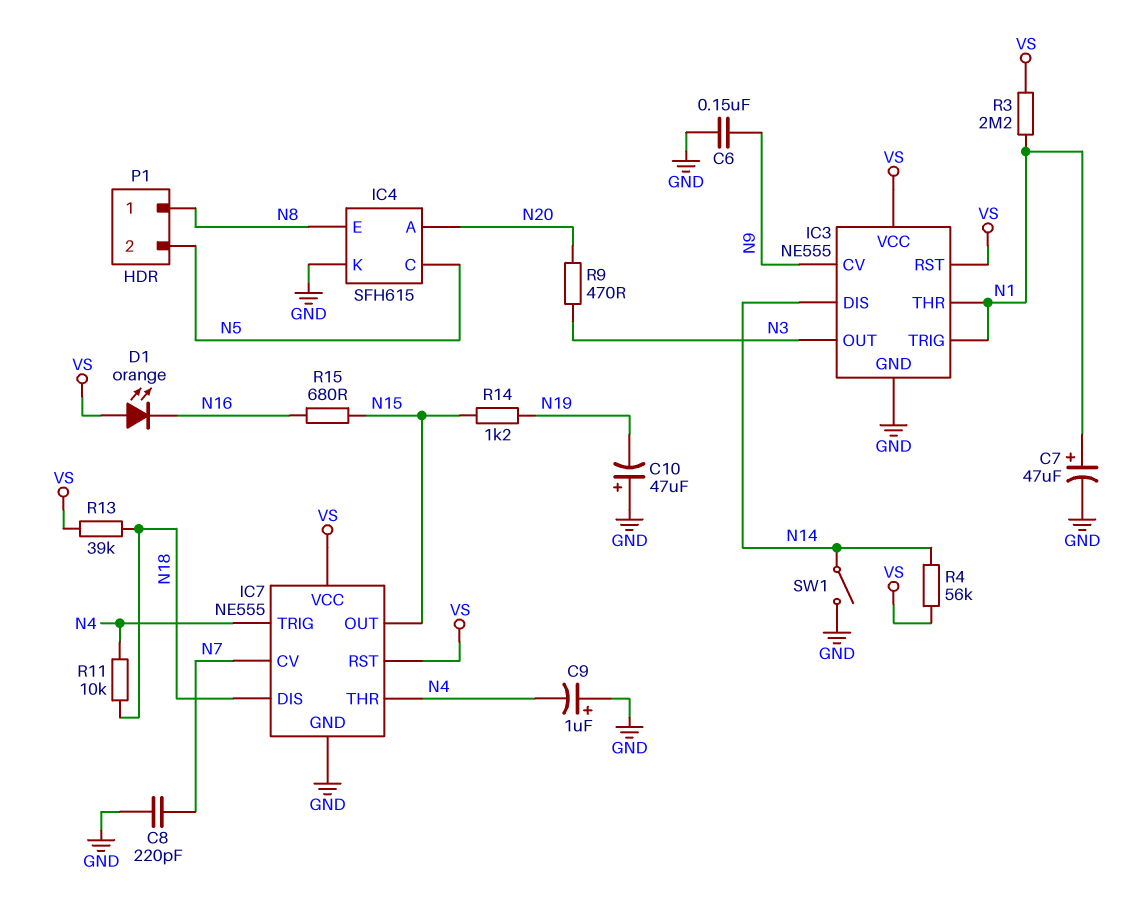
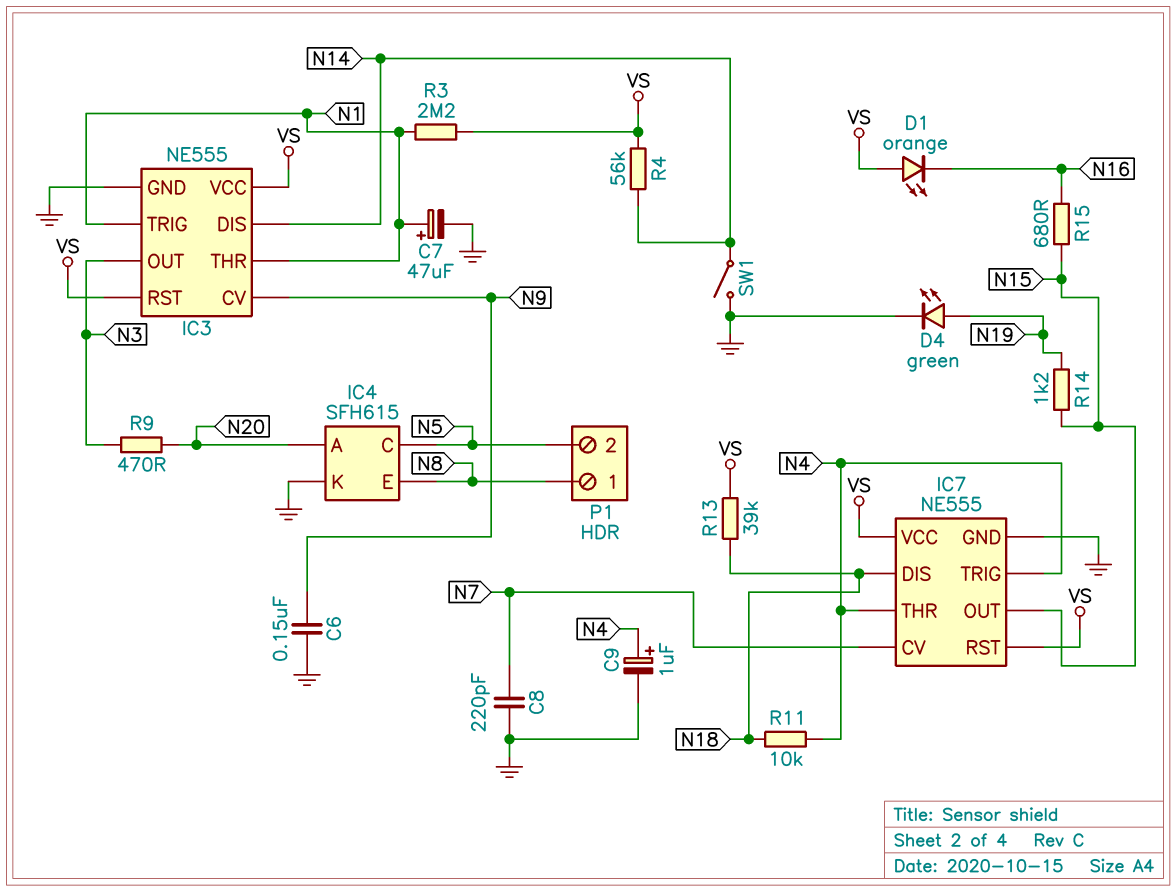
C9: 1uF (plus GND, minus N4) -> 1uF (plus N4, minus GND)
C10: 47uF (plus GND, minus N19) -> none
D4: none -> LED green (A N19, K GND)

